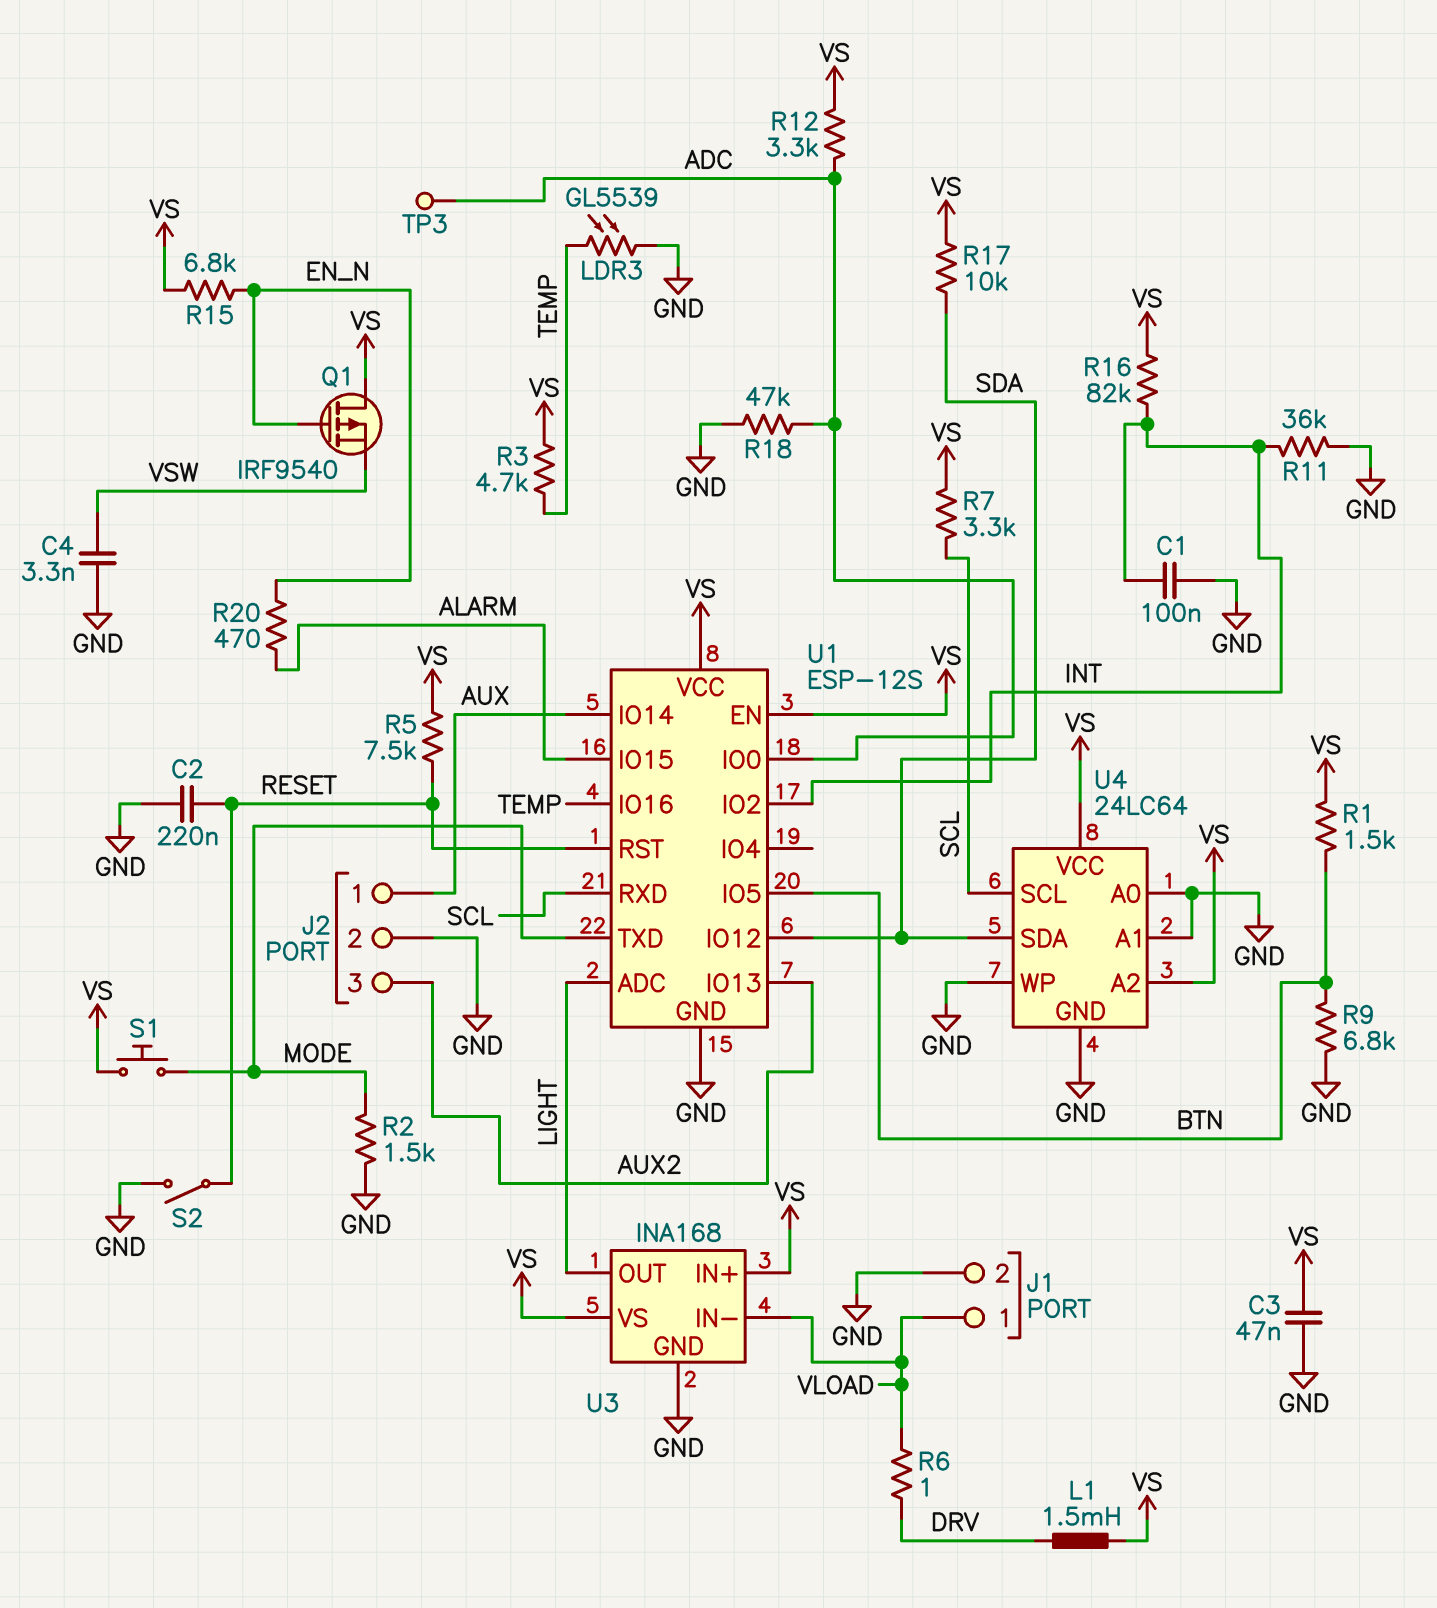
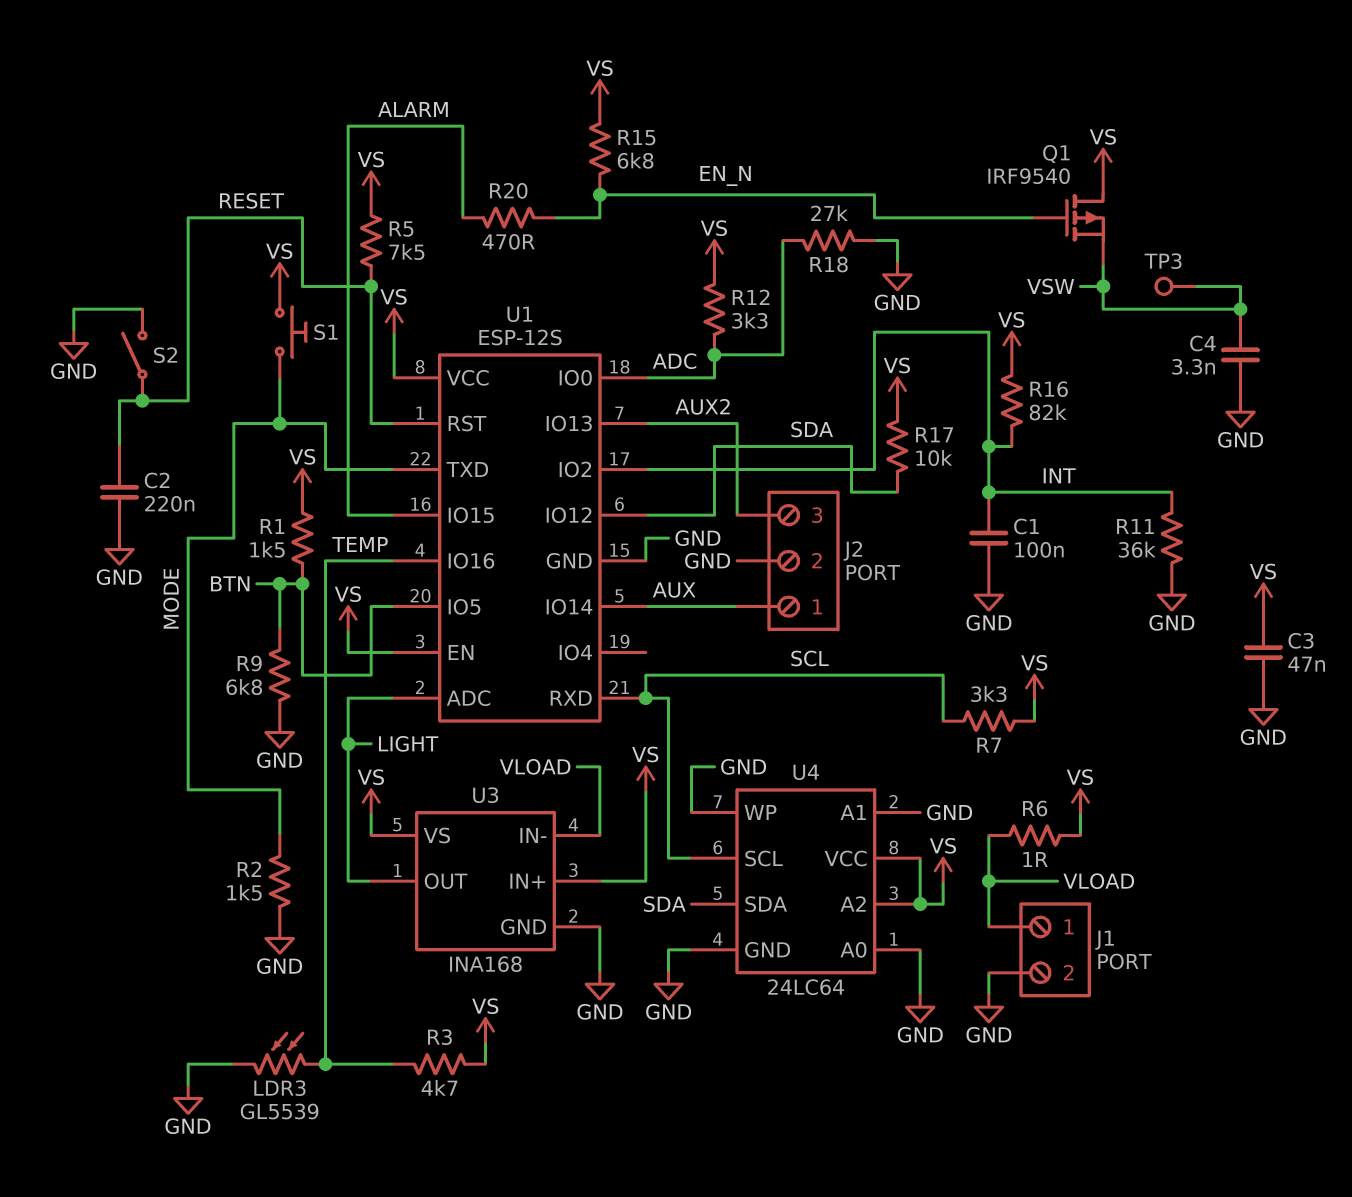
L1: 1.5mH (DRV, VS) -> none
R6: 1 (DRV, VLOAD) -> 1 (VLOAD, VS)
R18: 47k (ADC, GND) -> 27k (ADC, GND)
TP3: test point (ADC) -> test point (VSW)

